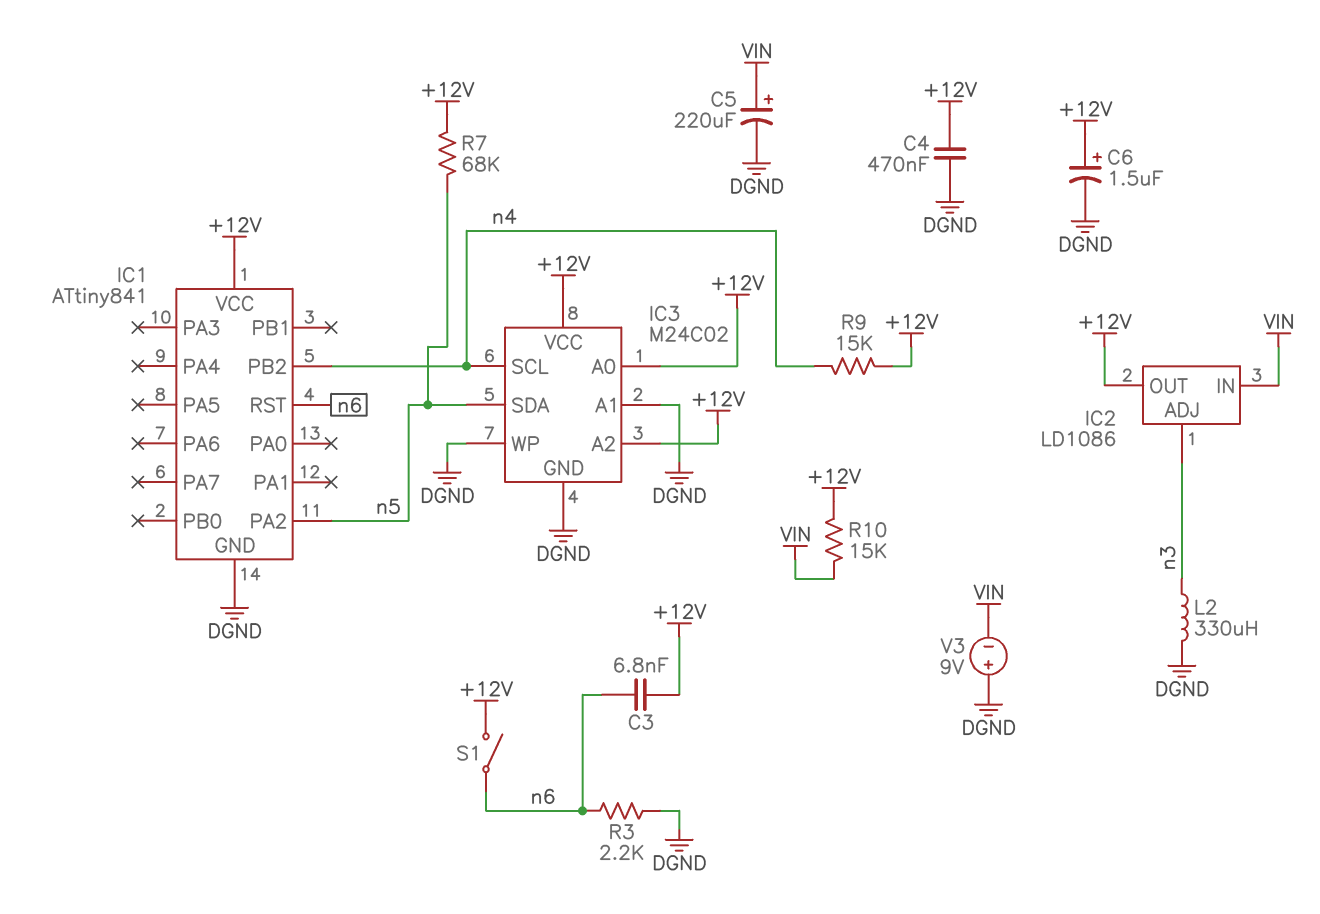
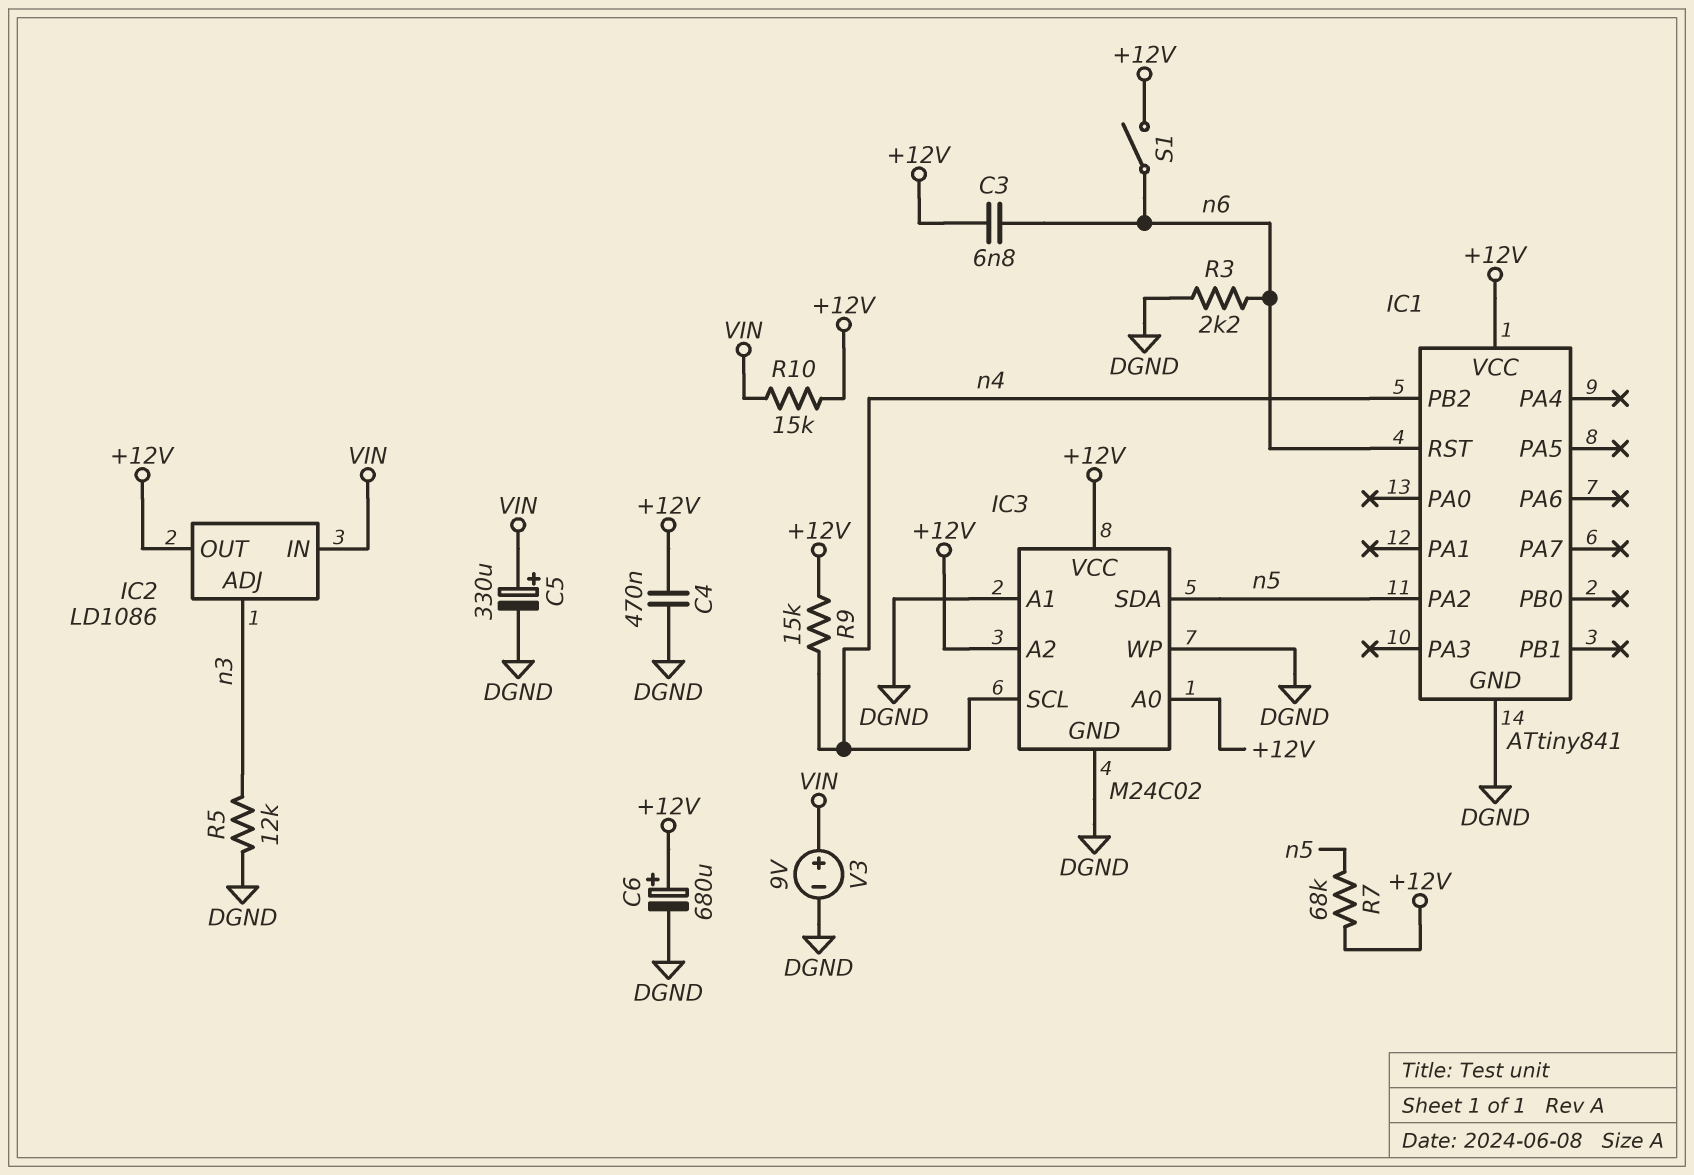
C5: 220uF (plus VIN, minus DGND) -> 330uF (plus VIN, minus DGND)
C6: 1.5uF (plus +12V, minus DGND) -> 680uF (plus +12V, minus DGND)
L2: 330uH (DGND, n3) -> none
R5: none -> 12k (DGND, n3)
V3: 9V (plus DGND, minus VIN) -> 9V (plus VIN, minus DGND)

